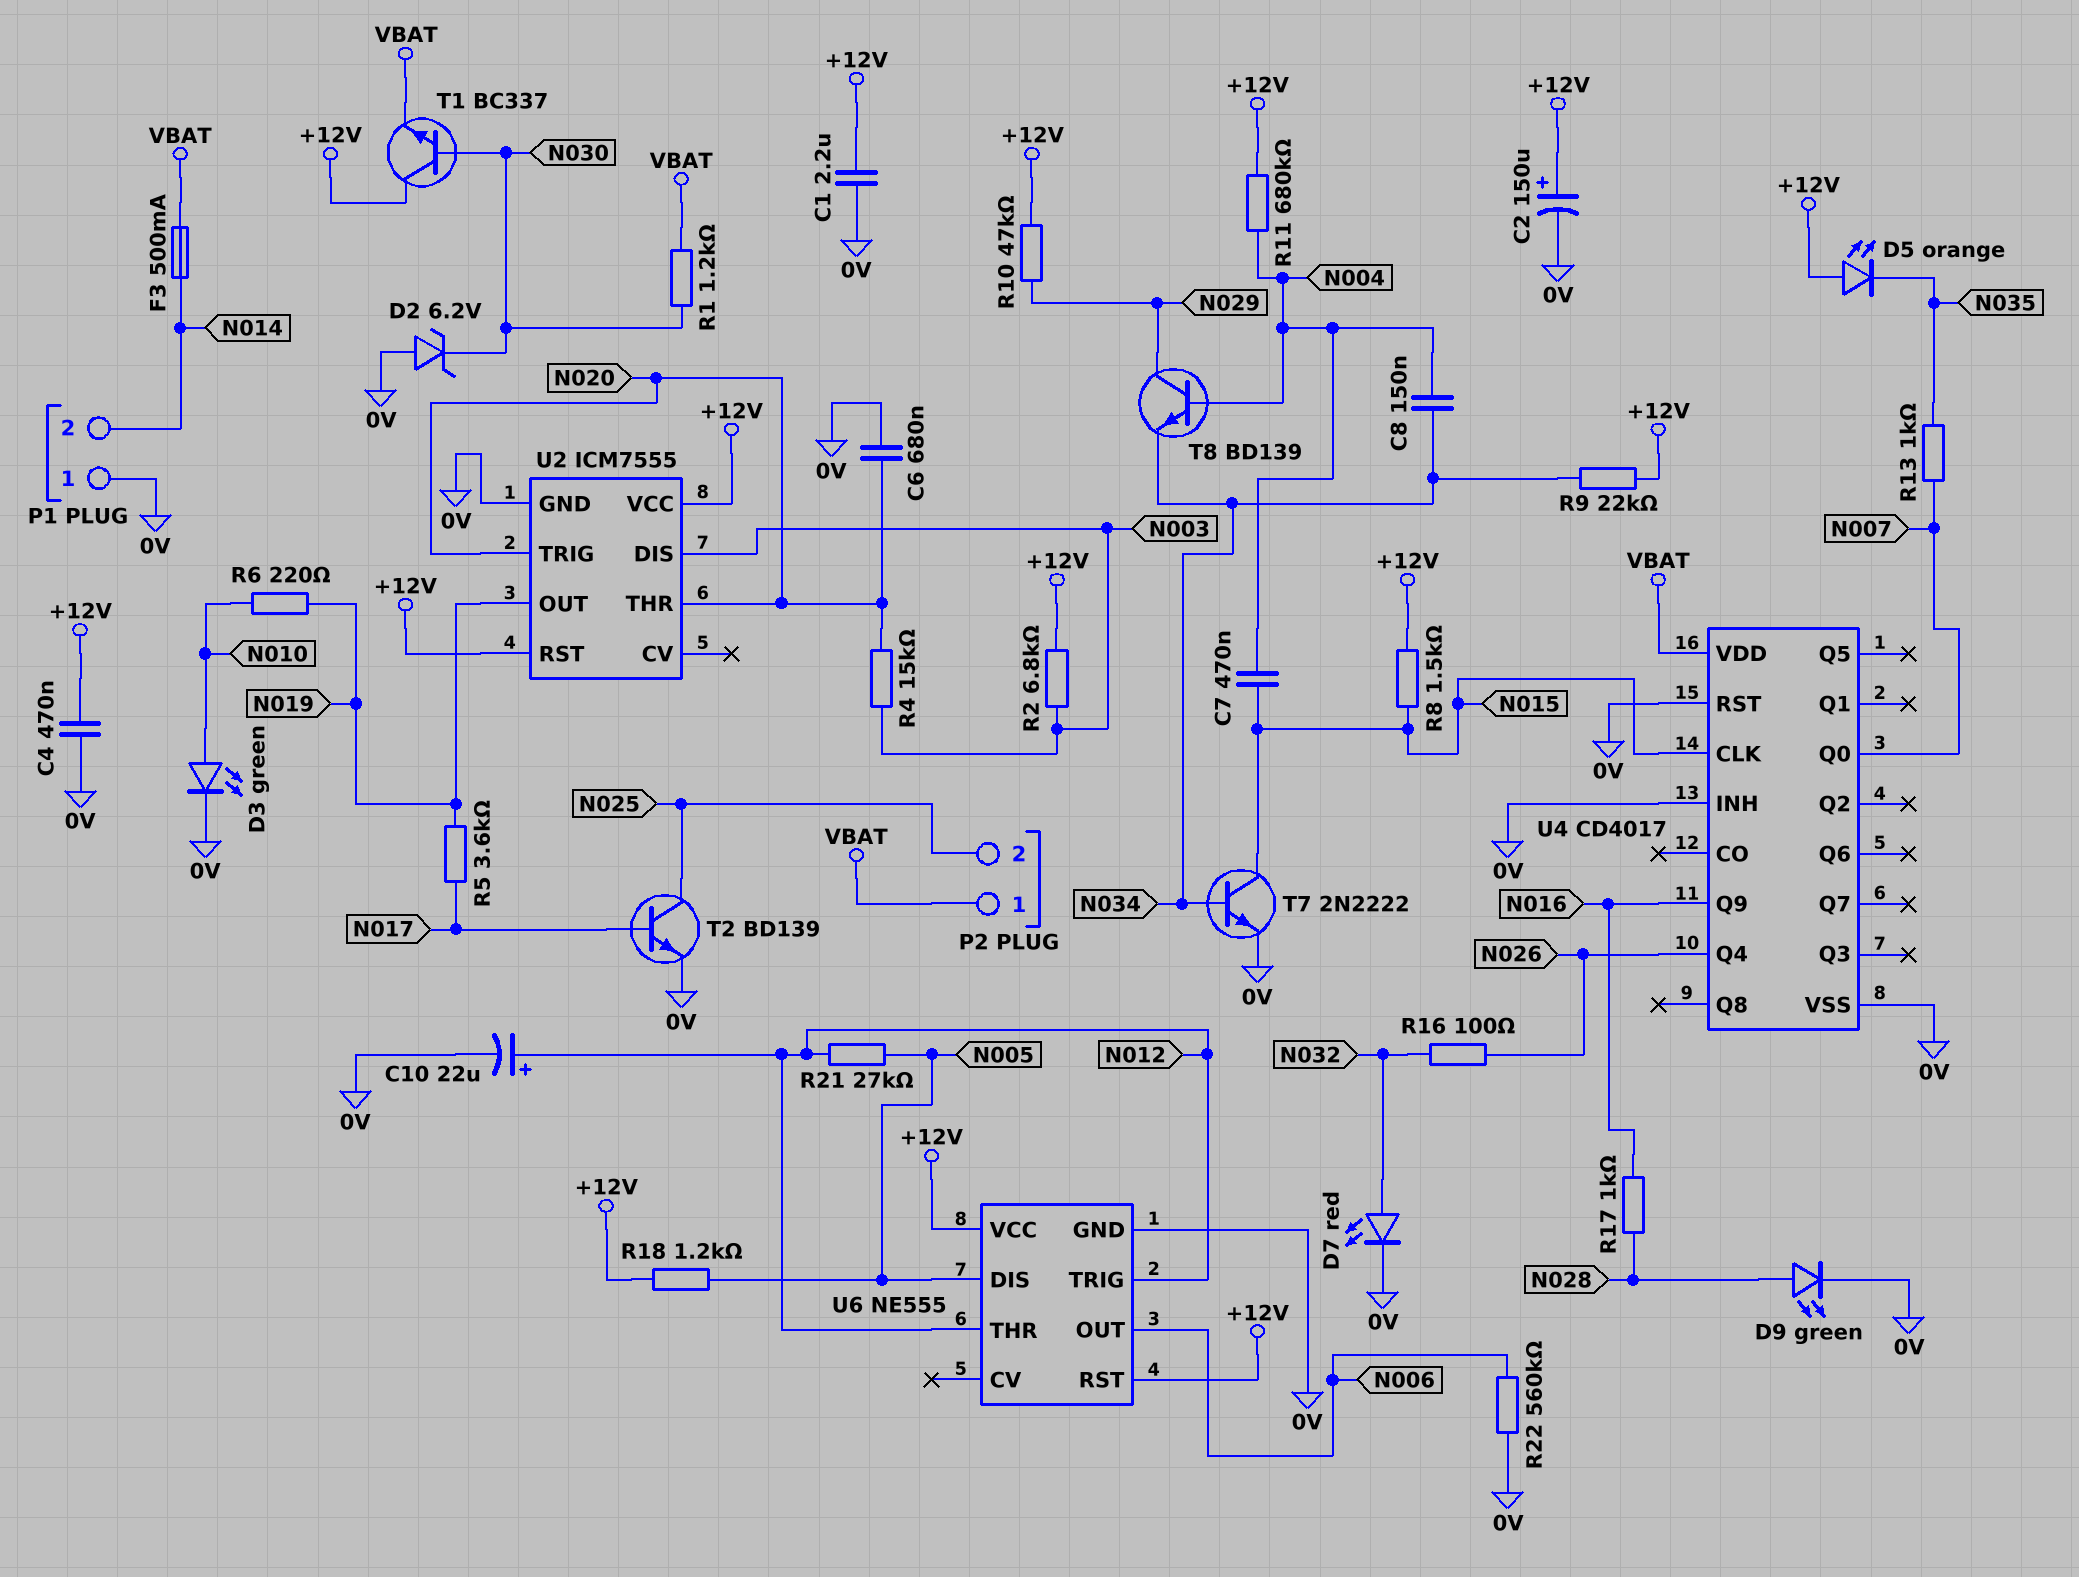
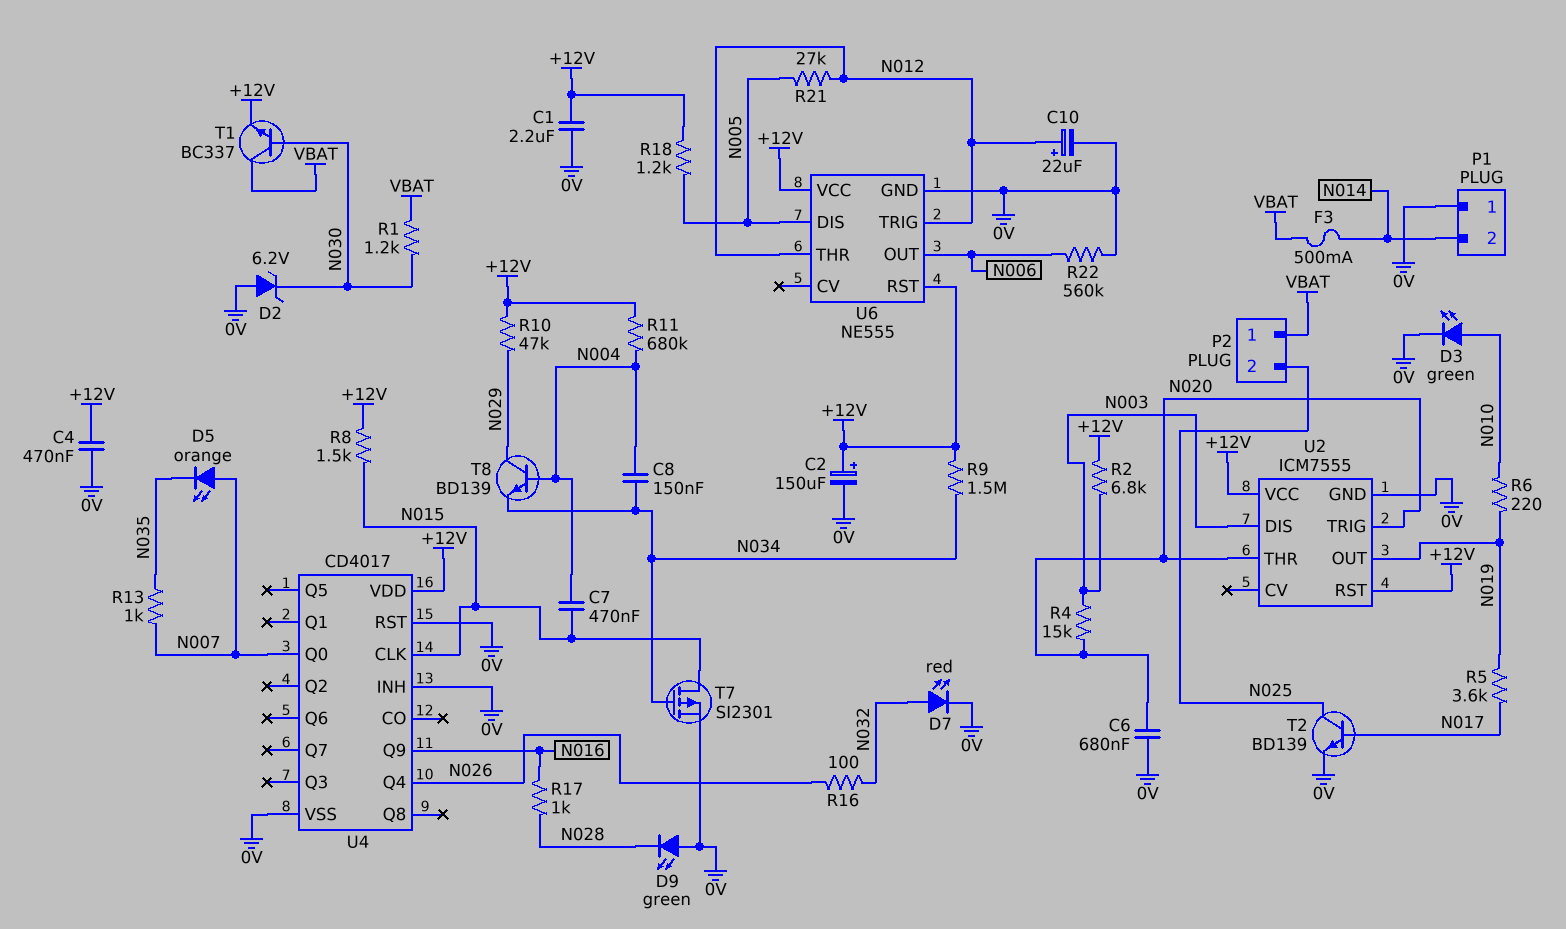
D5: LED orange (A +12V, K N035) -> LED orange (A N007, K N035)
D9: LED green (A N028, K 0V) -> LED green (A 0V, K N028)
R9: 22k (+12V, N034) -> 1.5M (+12V, N034)
T1: NPN BC337 (B N030, C +12V, E VBAT) -> NPN BC337 (B N030, C VBAT, E +12V)
T7: NPN 2N2222 (B N034, C N015, E 0V) -> PMOS SI2301 (G N034, D N015, S 0V)
U4 pin VDD: VBAT -> +12V

